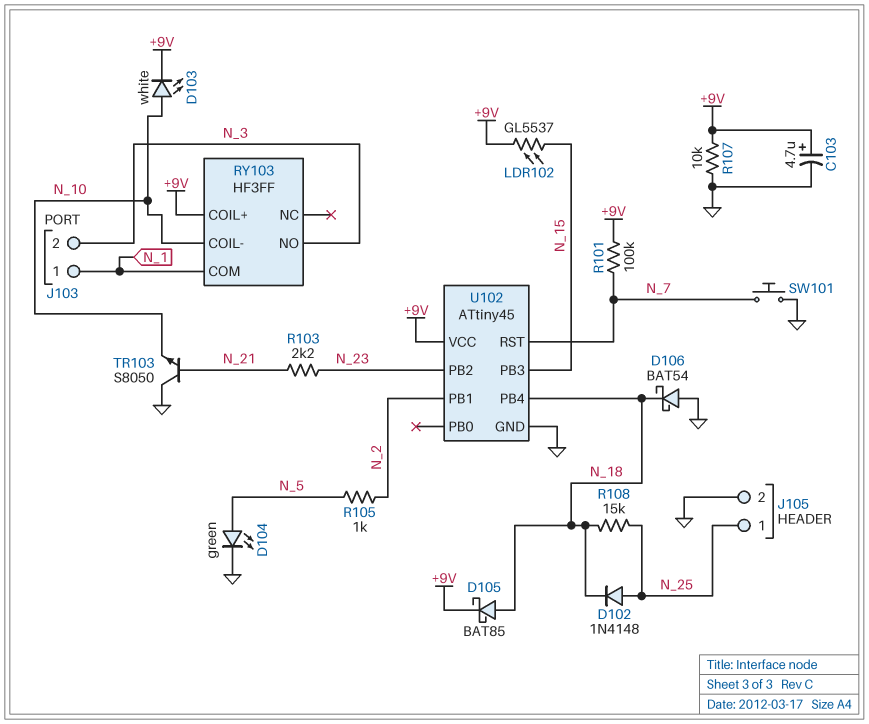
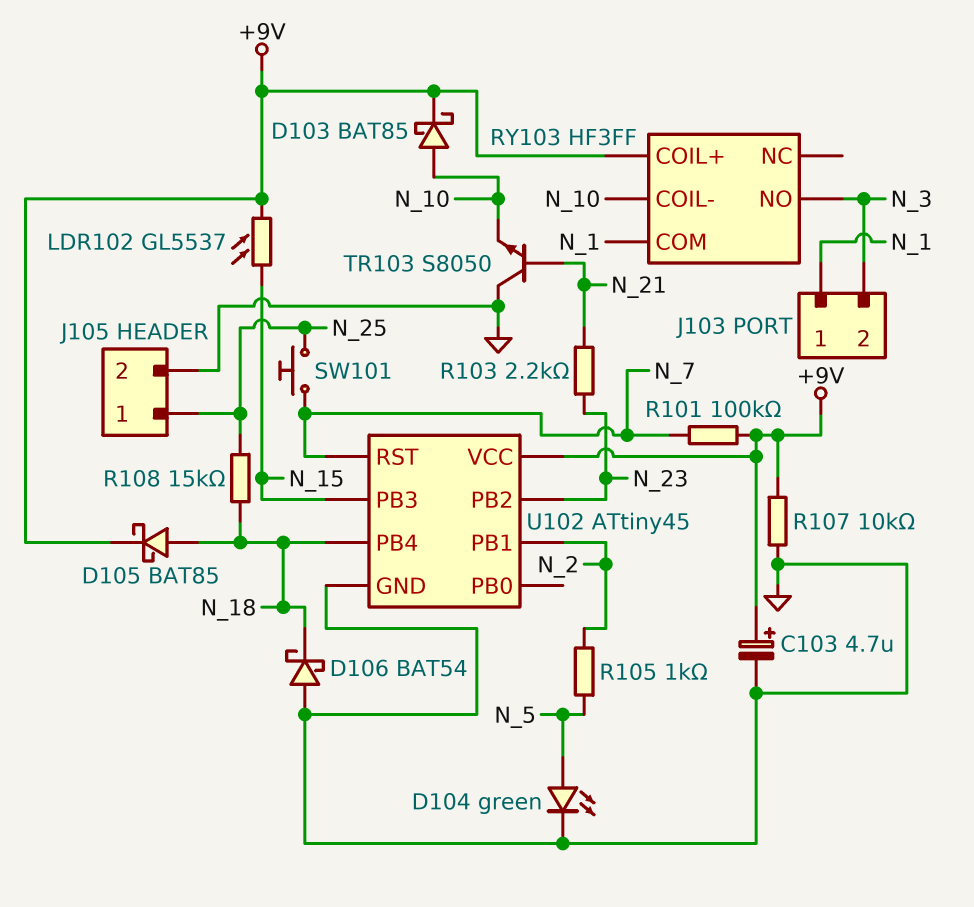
D102: diode 1N4148 (A N_25, K N_18) -> none
D103: LED white (A N_10, K +9V) -> schottky BAT85 (A N_10, K +9V)
SW101: button (GND, N_7) -> button (N_7, N_25)

